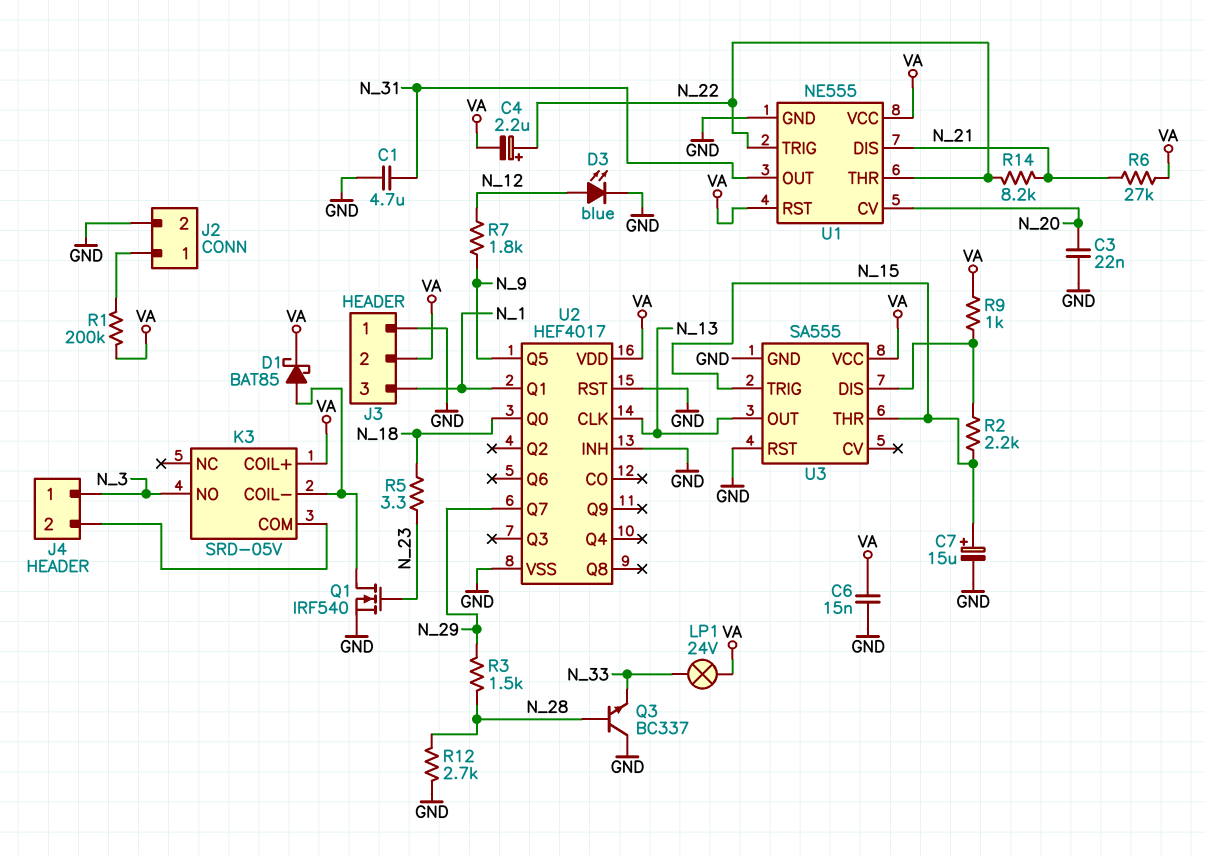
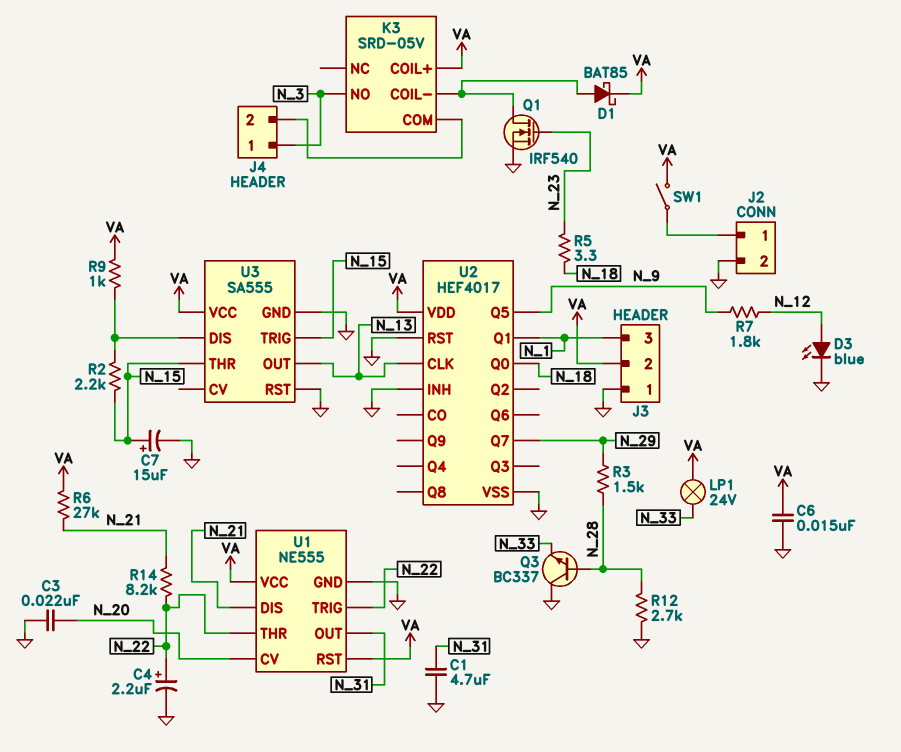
C4: 2.2uF (plus N_22, minus VA) -> 2.2uF (plus N_22, minus GND)
R1: 200k (J2/1, VA) -> none
SW1: none -> switch (J2/1, VA)

